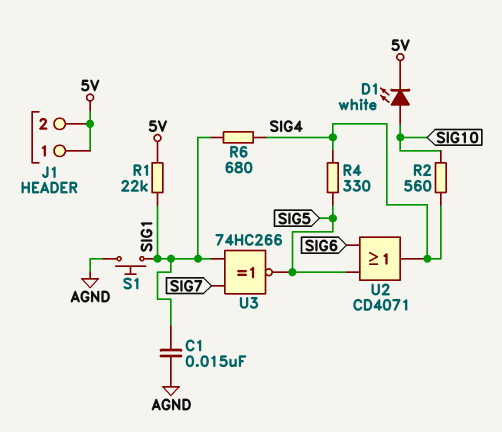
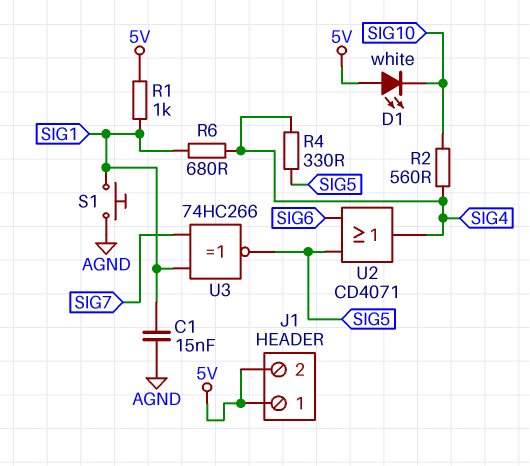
D1: LED white (A SIG10, K 5V) -> LED white (A 5V, K SIG10)
R1: 22k (5V, SIG1) -> 1k (5V, SIG1)

